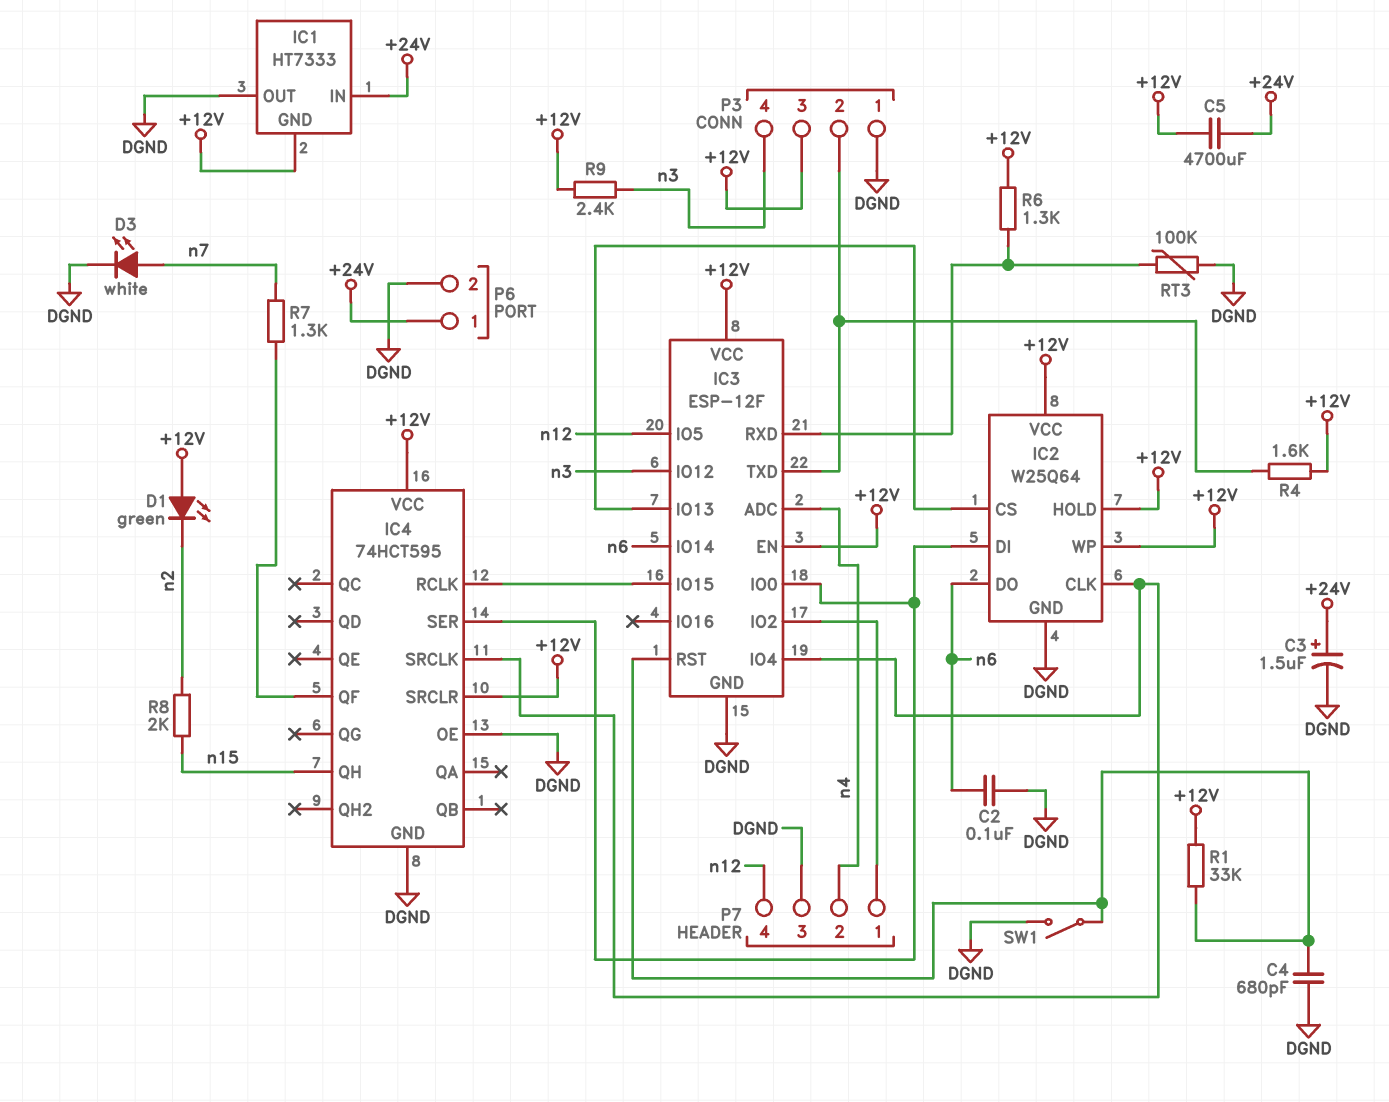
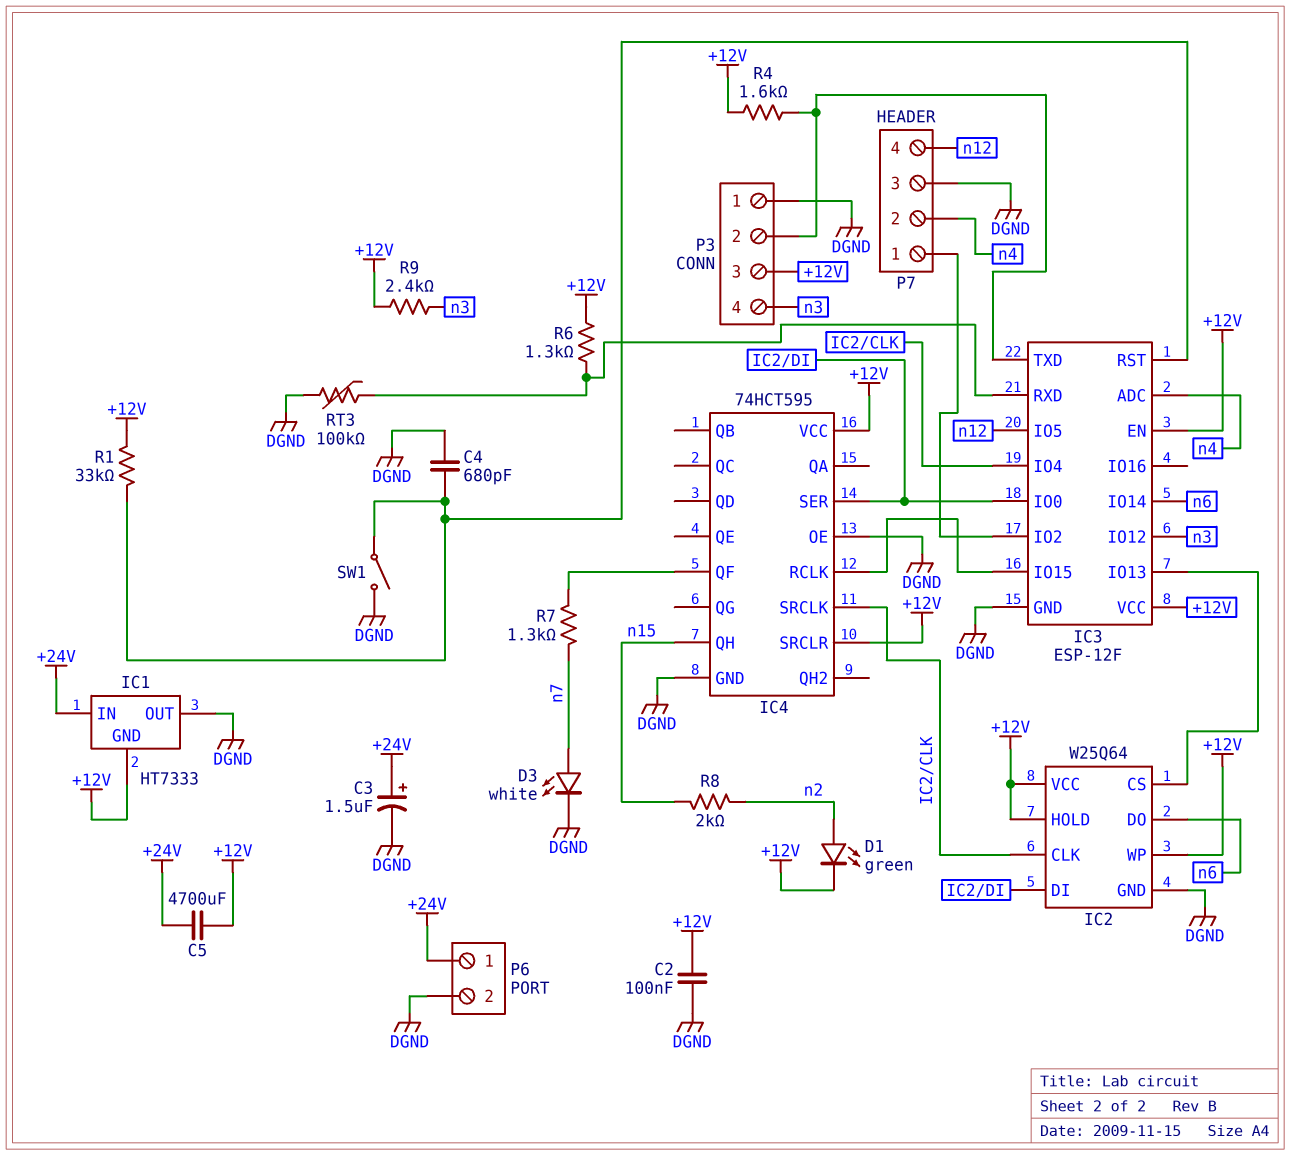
C2: 100nF (DGND, n6) -> 100nF (+12V, DGND)
D1: LED green (A +12V, K n2) -> LED green (A n2, K +12V)

